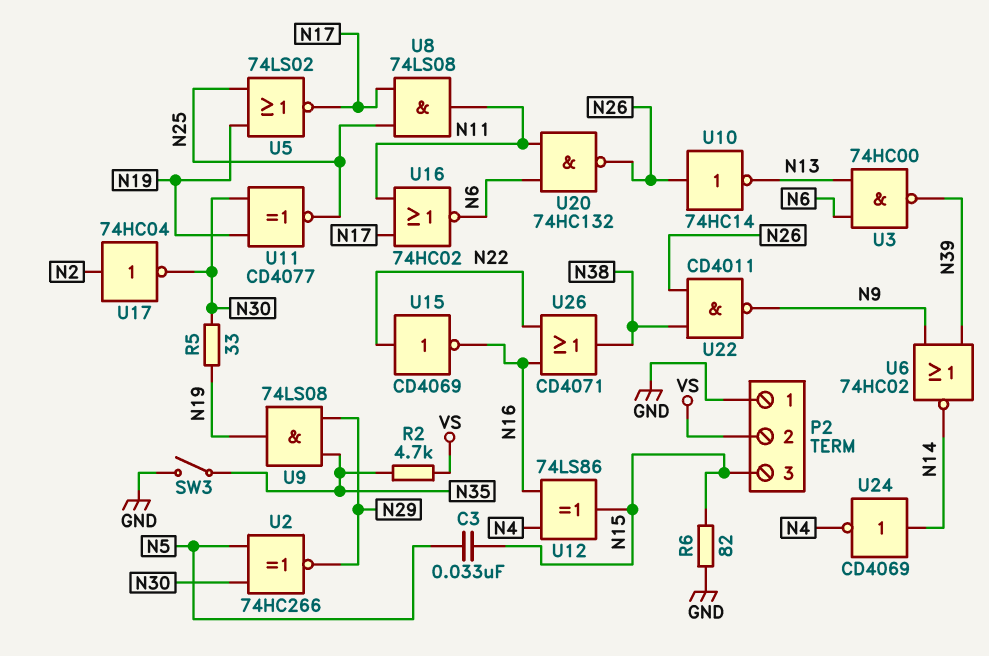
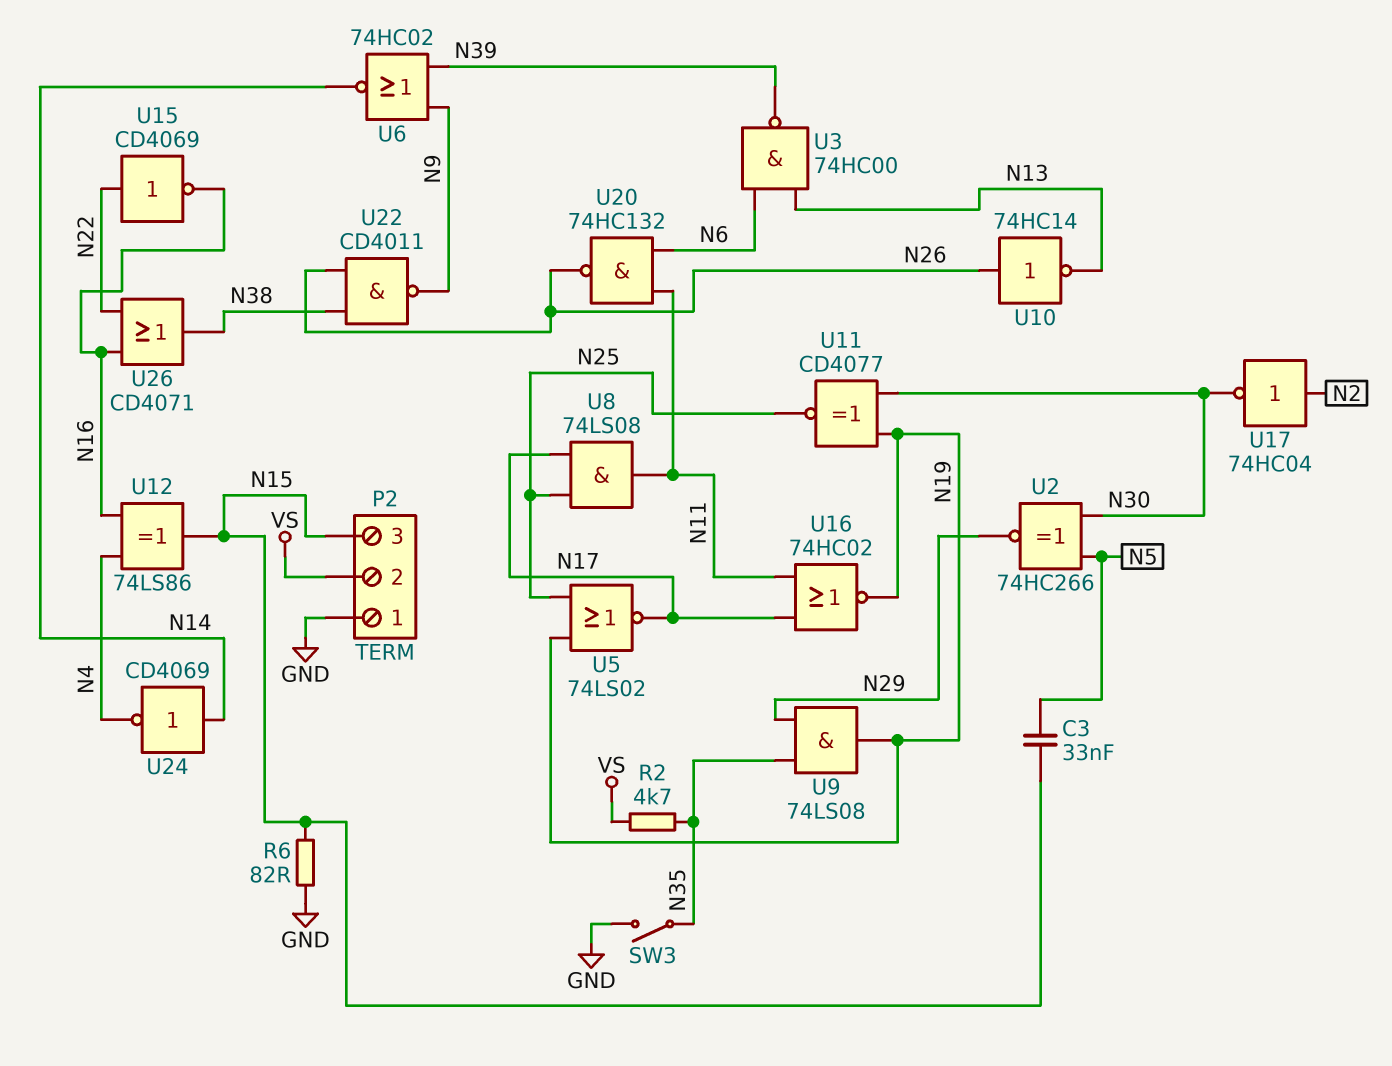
R5: 33 (N19, N30) -> none
U16: NOR 74HC02 (in N11, in N17, out N6) -> NOR 74HC02 (in N11, in N17, out N19)

